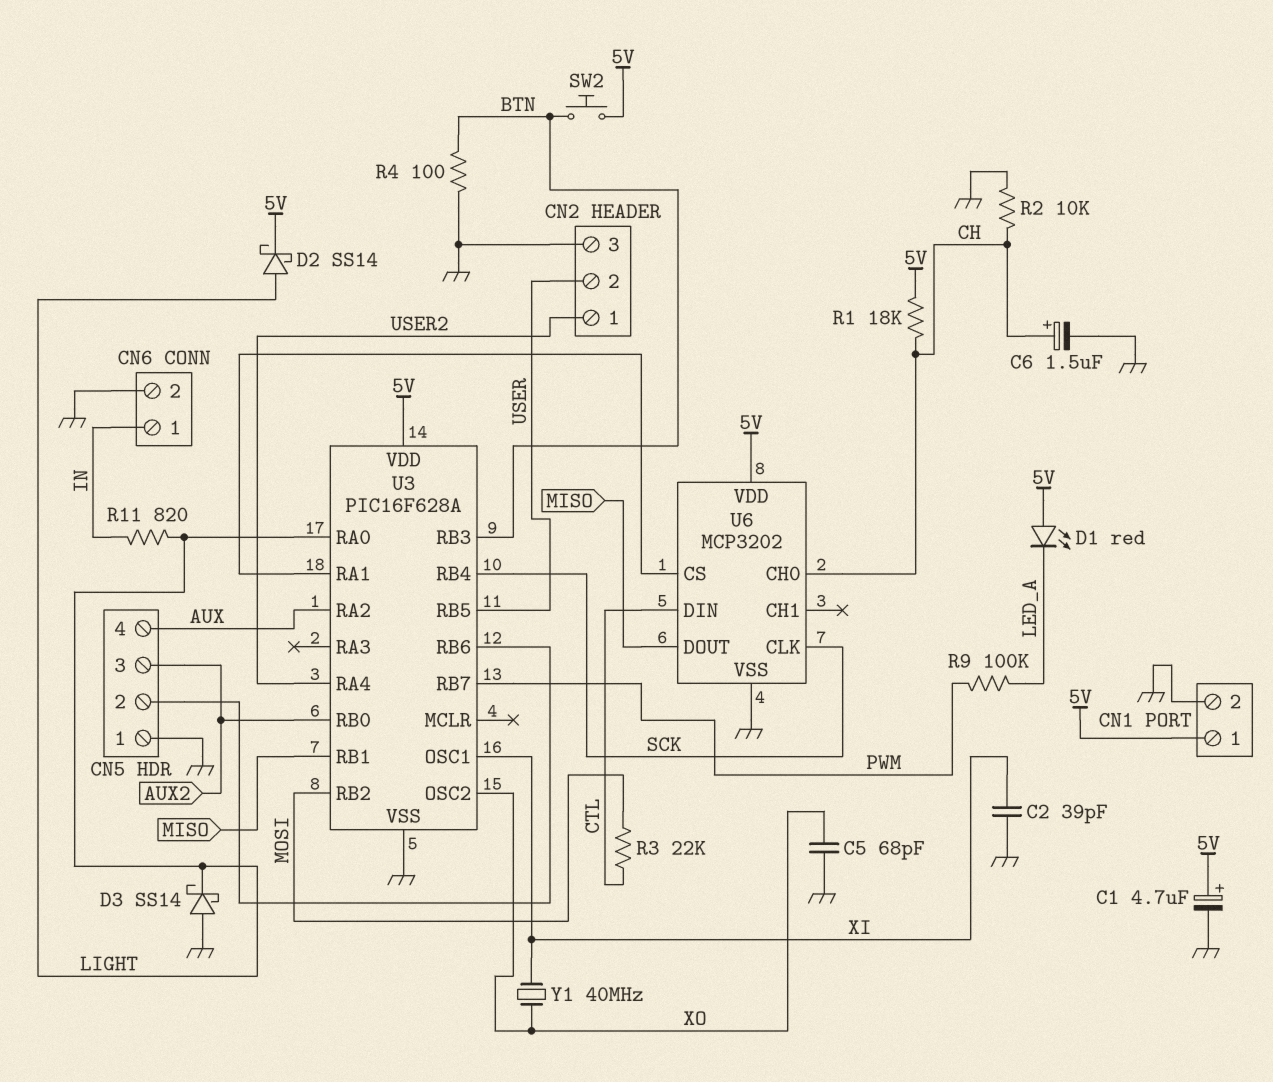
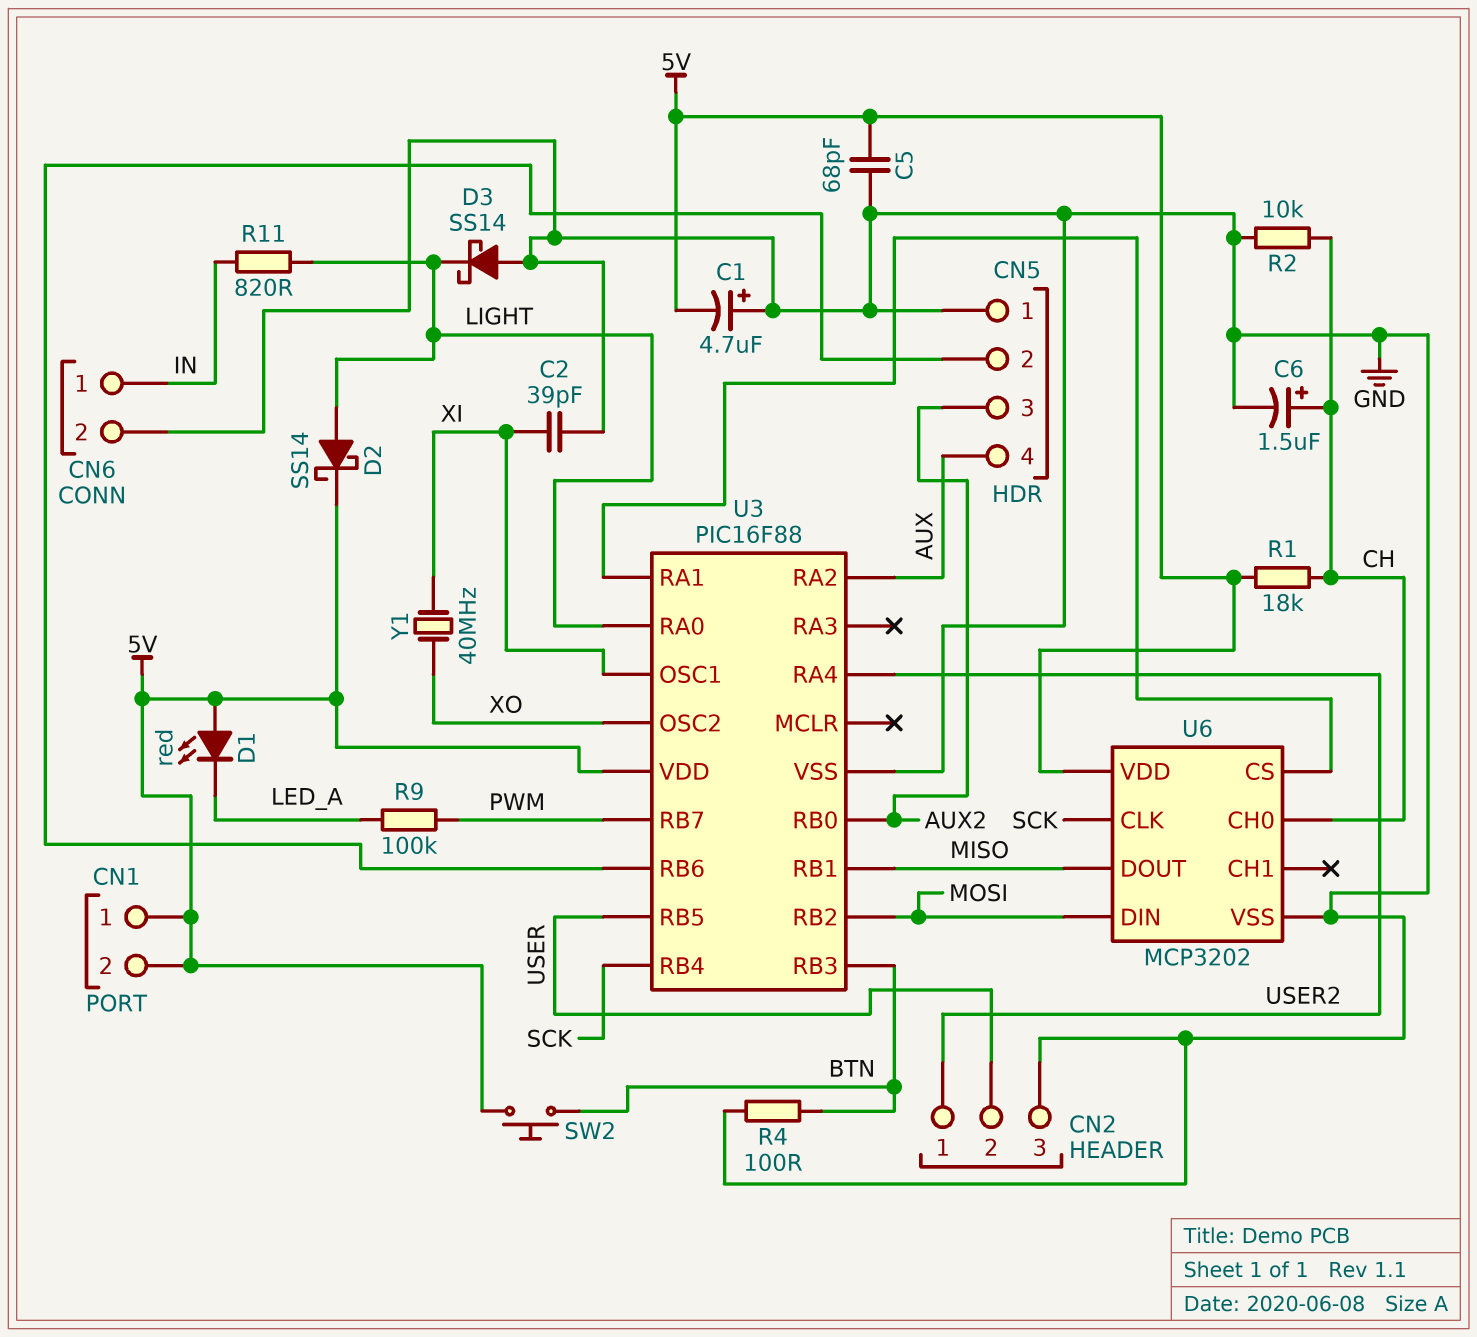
C1: 4.7uF (plus 5V, minus GND) -> 4.7uF (plus GND, minus 5V)
C5: 68pF (GND, XO) -> 68pF (5V, GND)
CN1 pin 2: GND -> 5V
R3: 22k (CTL, MOSI) -> none
U3: PIC16F628A -> PIC16F88
U6 pin DIN: CTL -> MOSI

